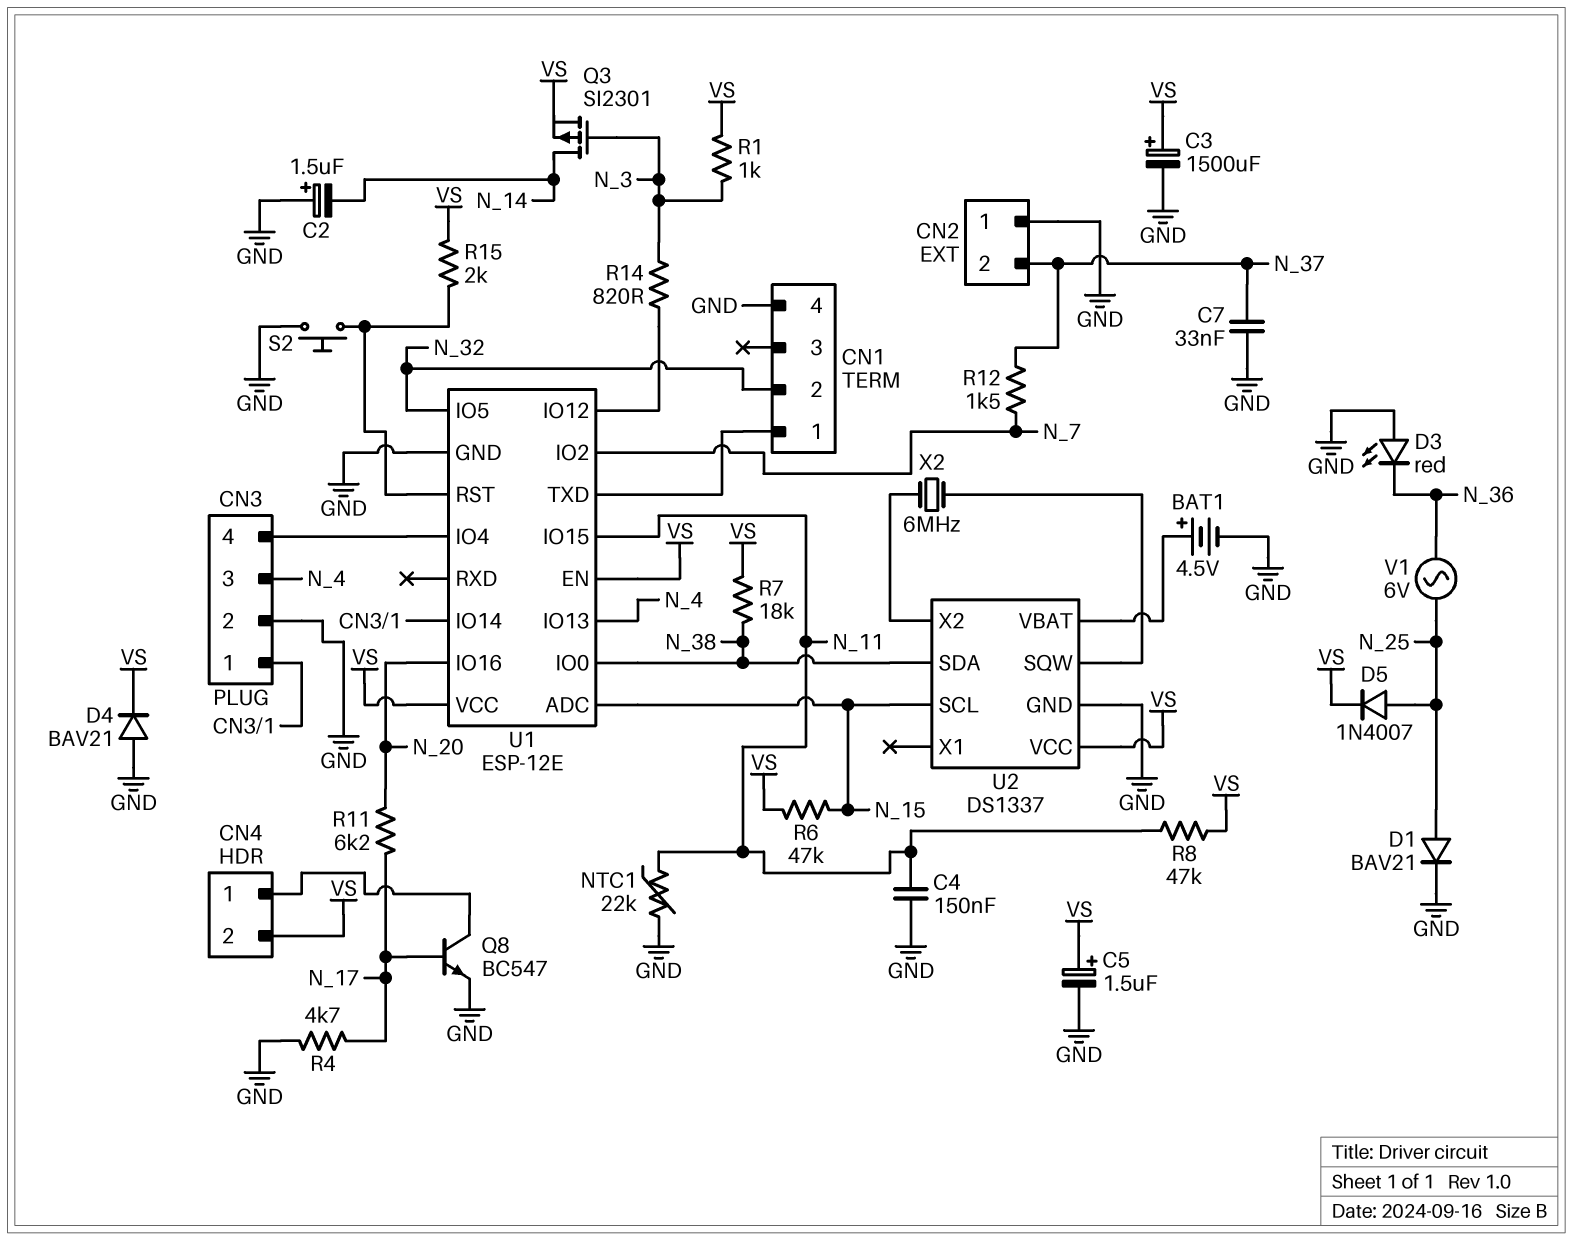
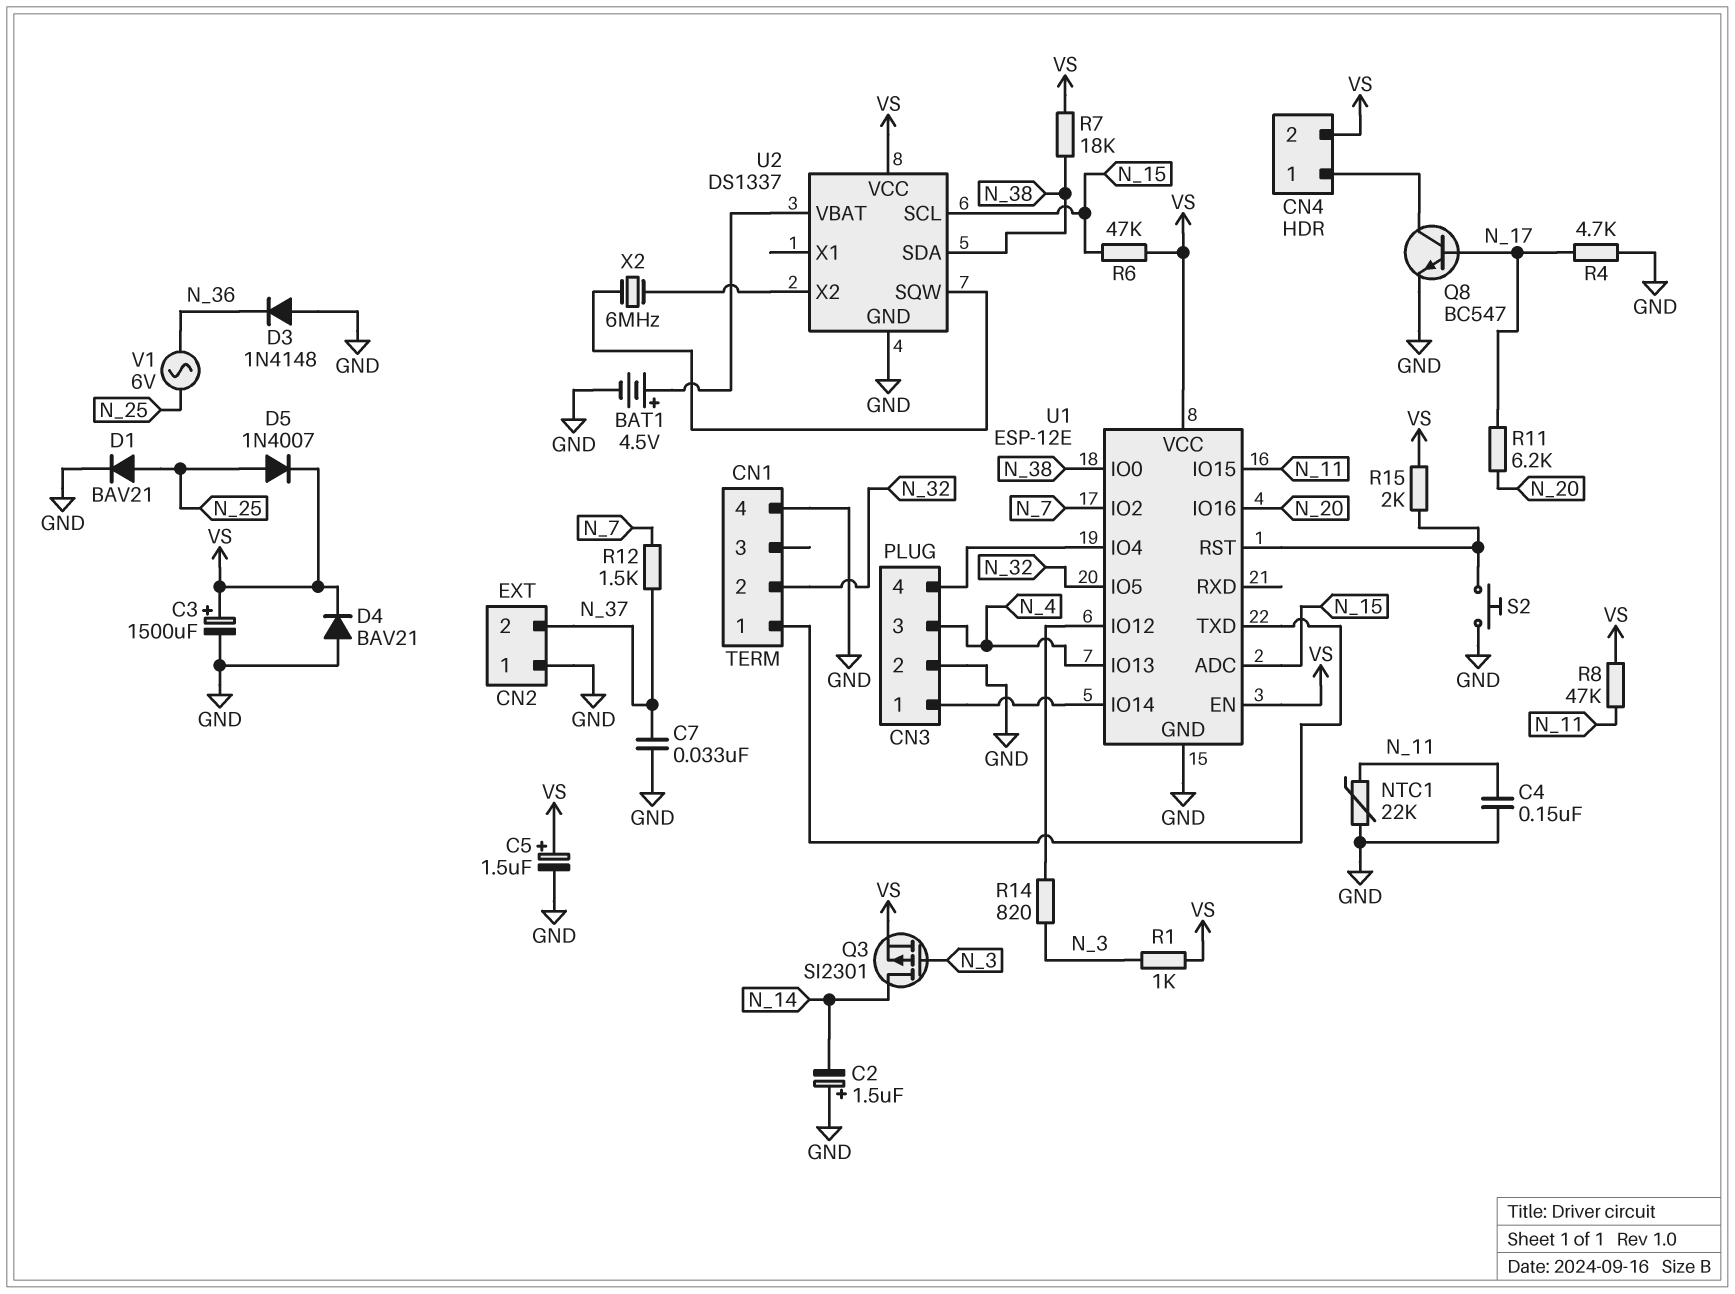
D3: LED red (A GND, K N_36) -> diode 1N4148 (A GND, K N_36)

